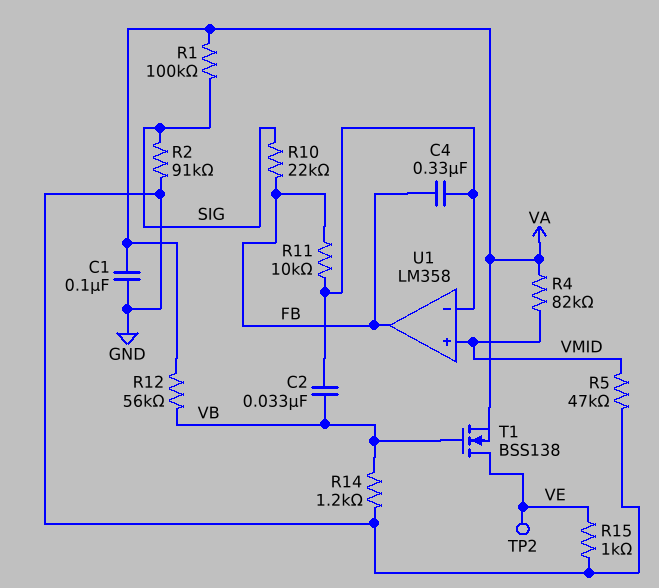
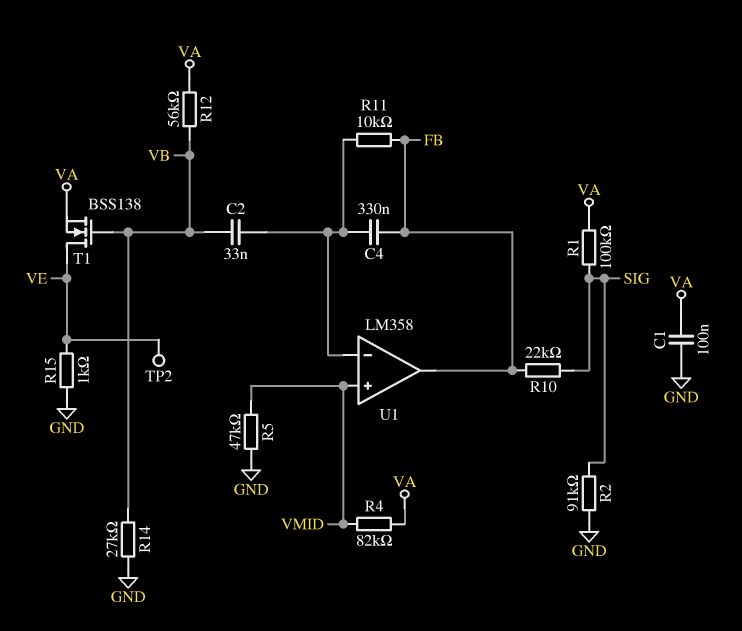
R14: 1.2k (GND, VB) -> 27k (GND, VB)

